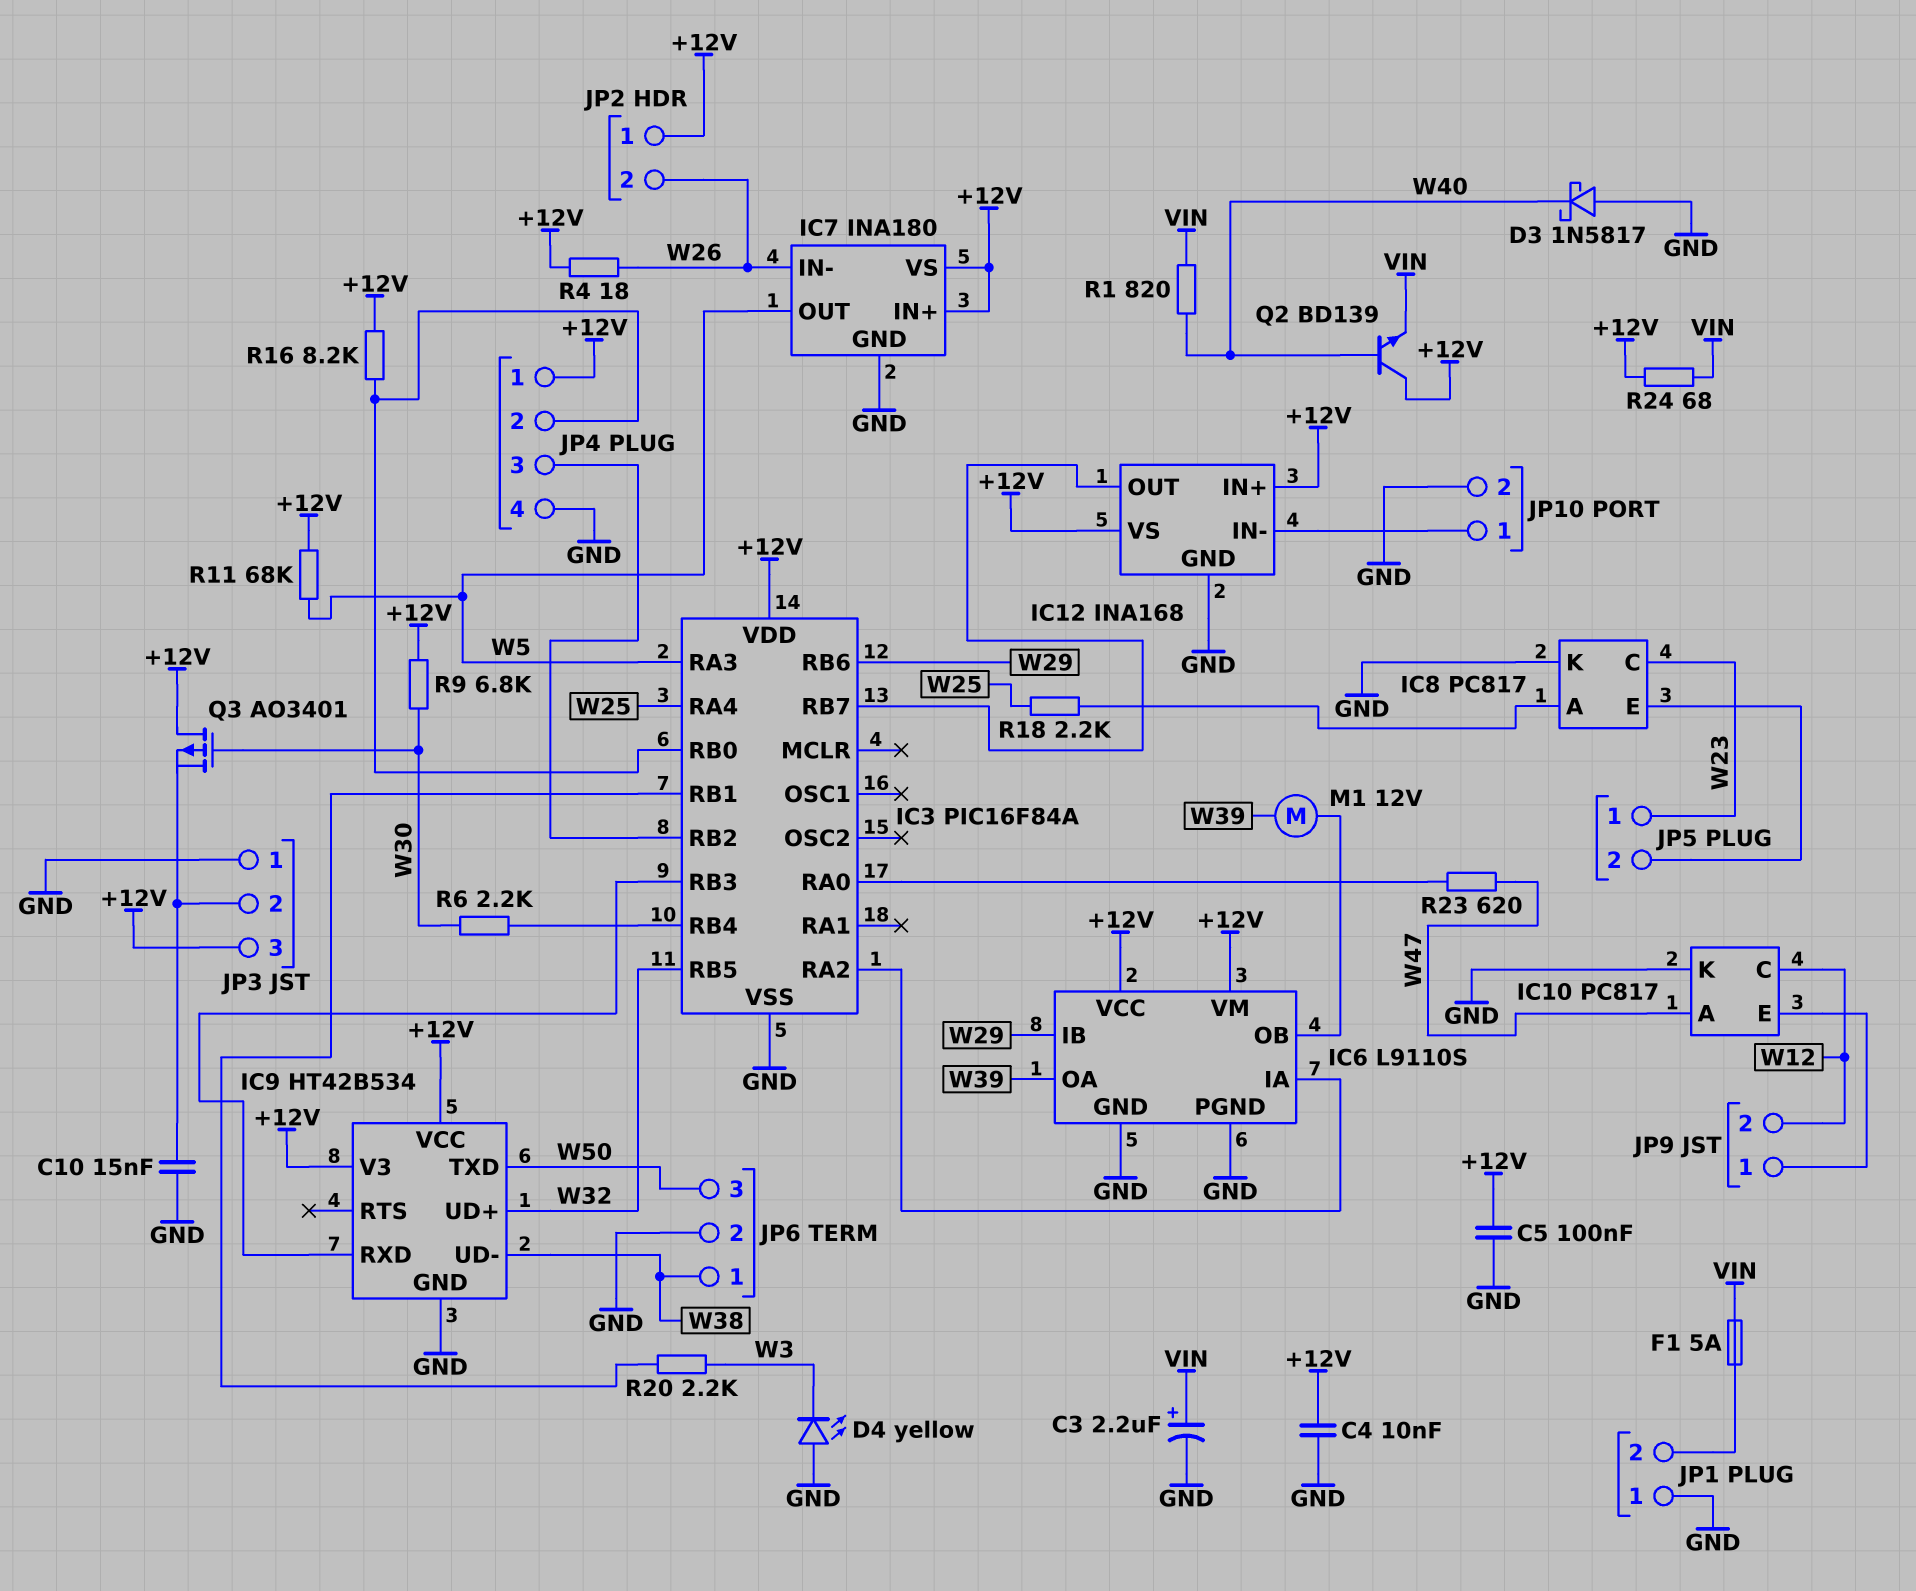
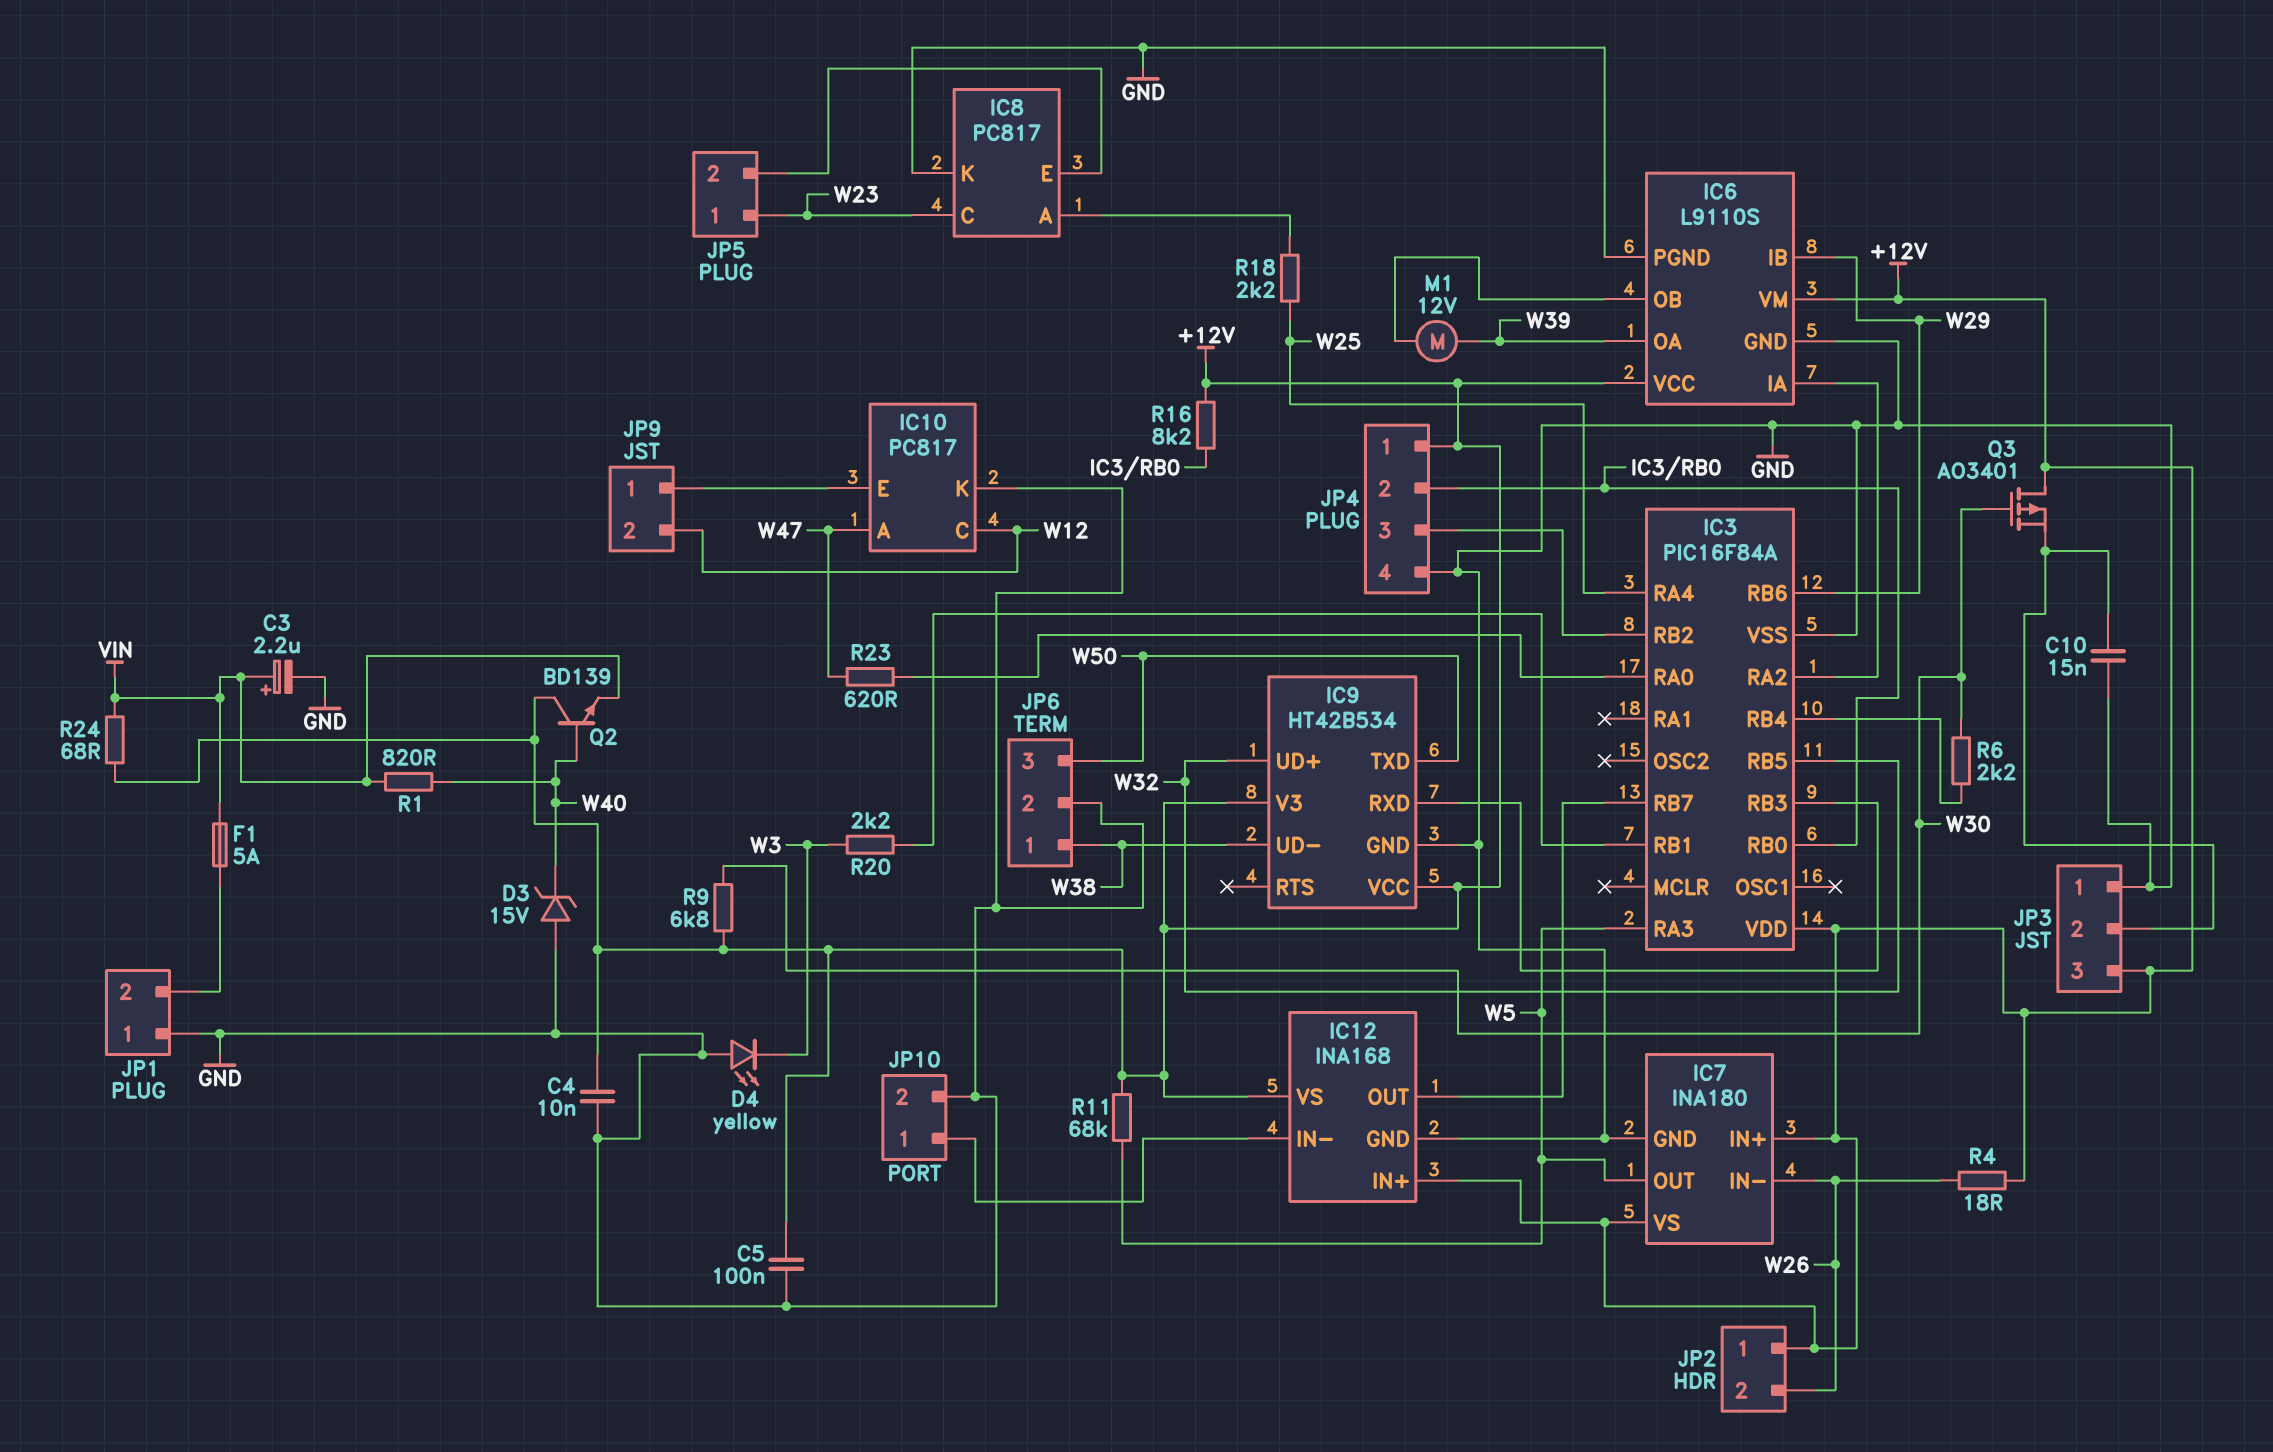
D3: schottky 1N5817 (A GND, K W40) -> zener 15V (A GND, K W40)

